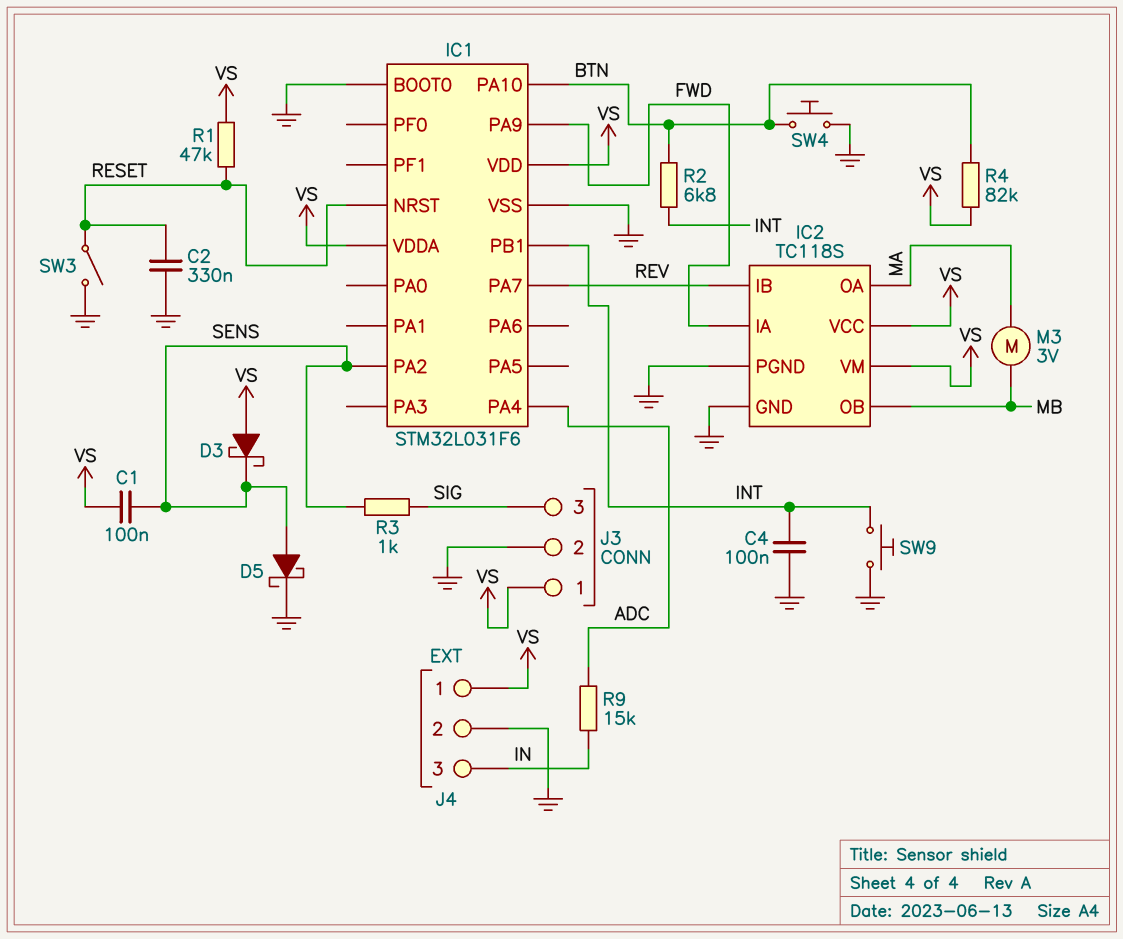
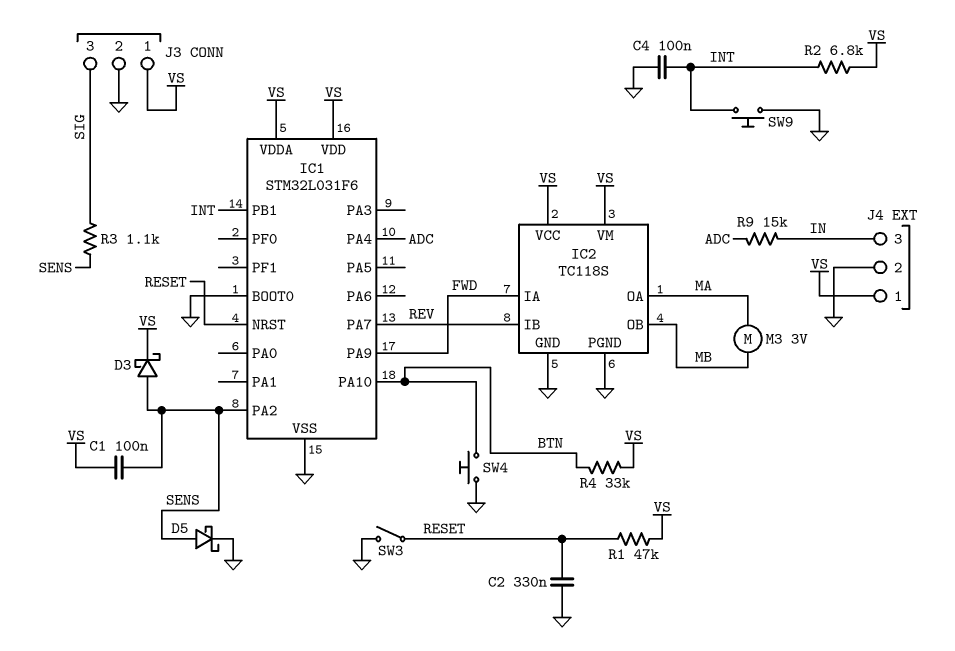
D3: schottky (A VS, K SENS) -> schottky (A SENS, K VS)
R2: 6.8k (BTN, INT) -> 6.8k (INT, VS)
R3: 1k (SENS, SIG) -> 1.1k (SENS, SIG)
R4: 82k (BTN, VS) -> 33k (BTN, VS)

